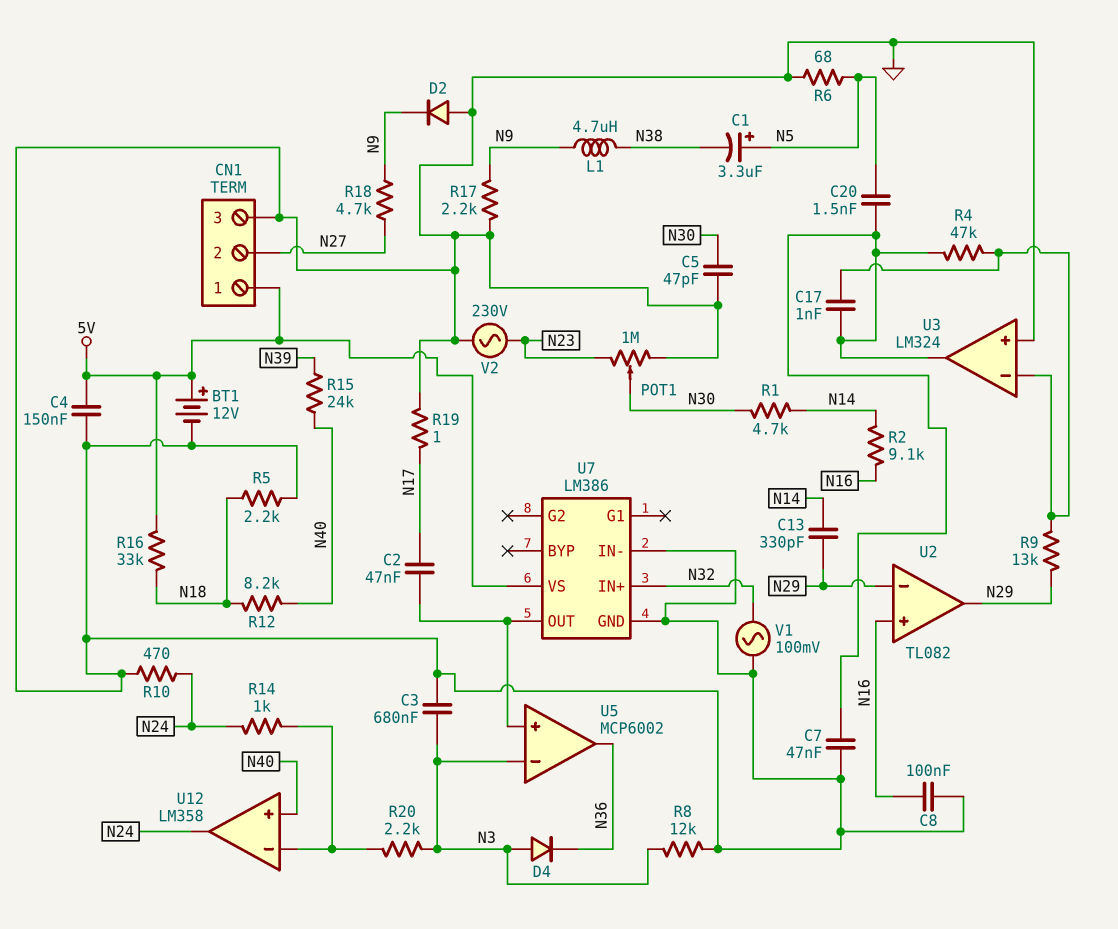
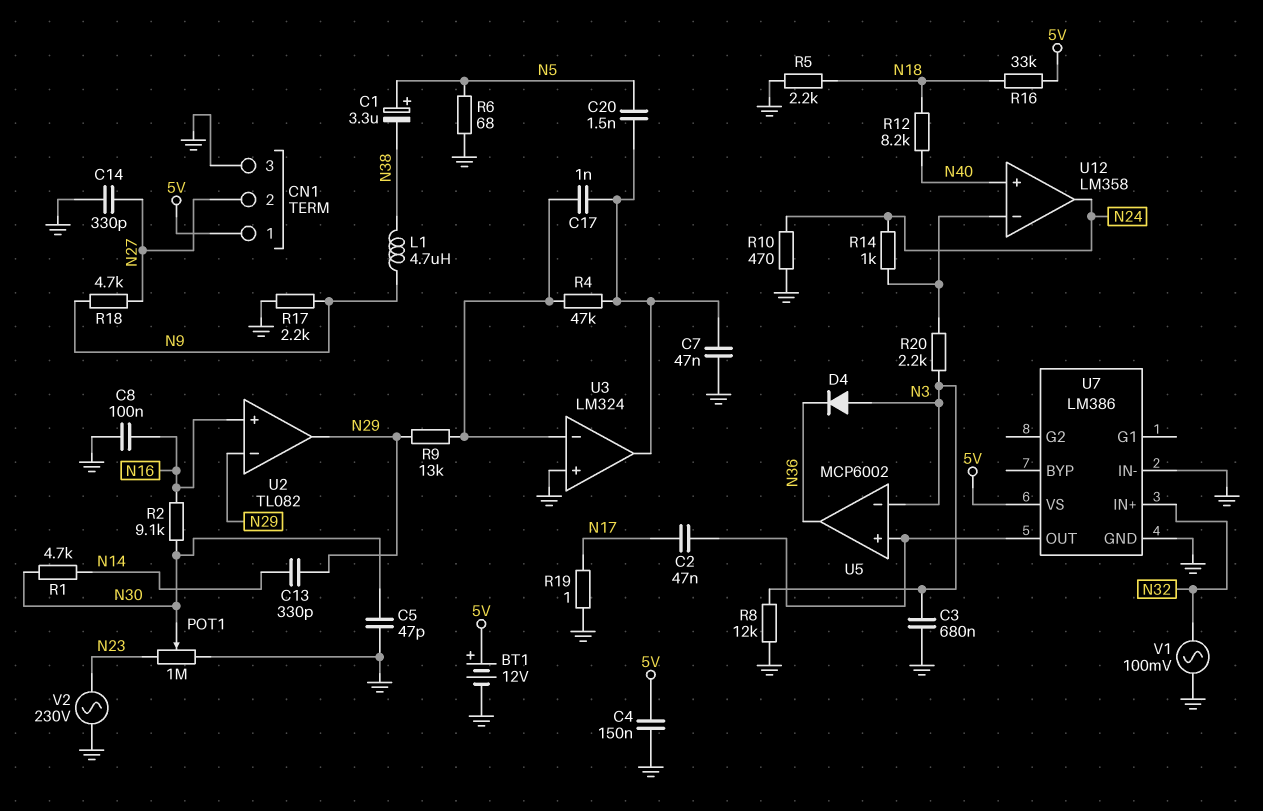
C14: none -> 330pF (GND, N27)
D2: diode (A GND, K N9) -> none
R2: 9.1k (N14, N16) -> 9.1k (N16, N30)
R15: 24k (N39, N40) -> none

